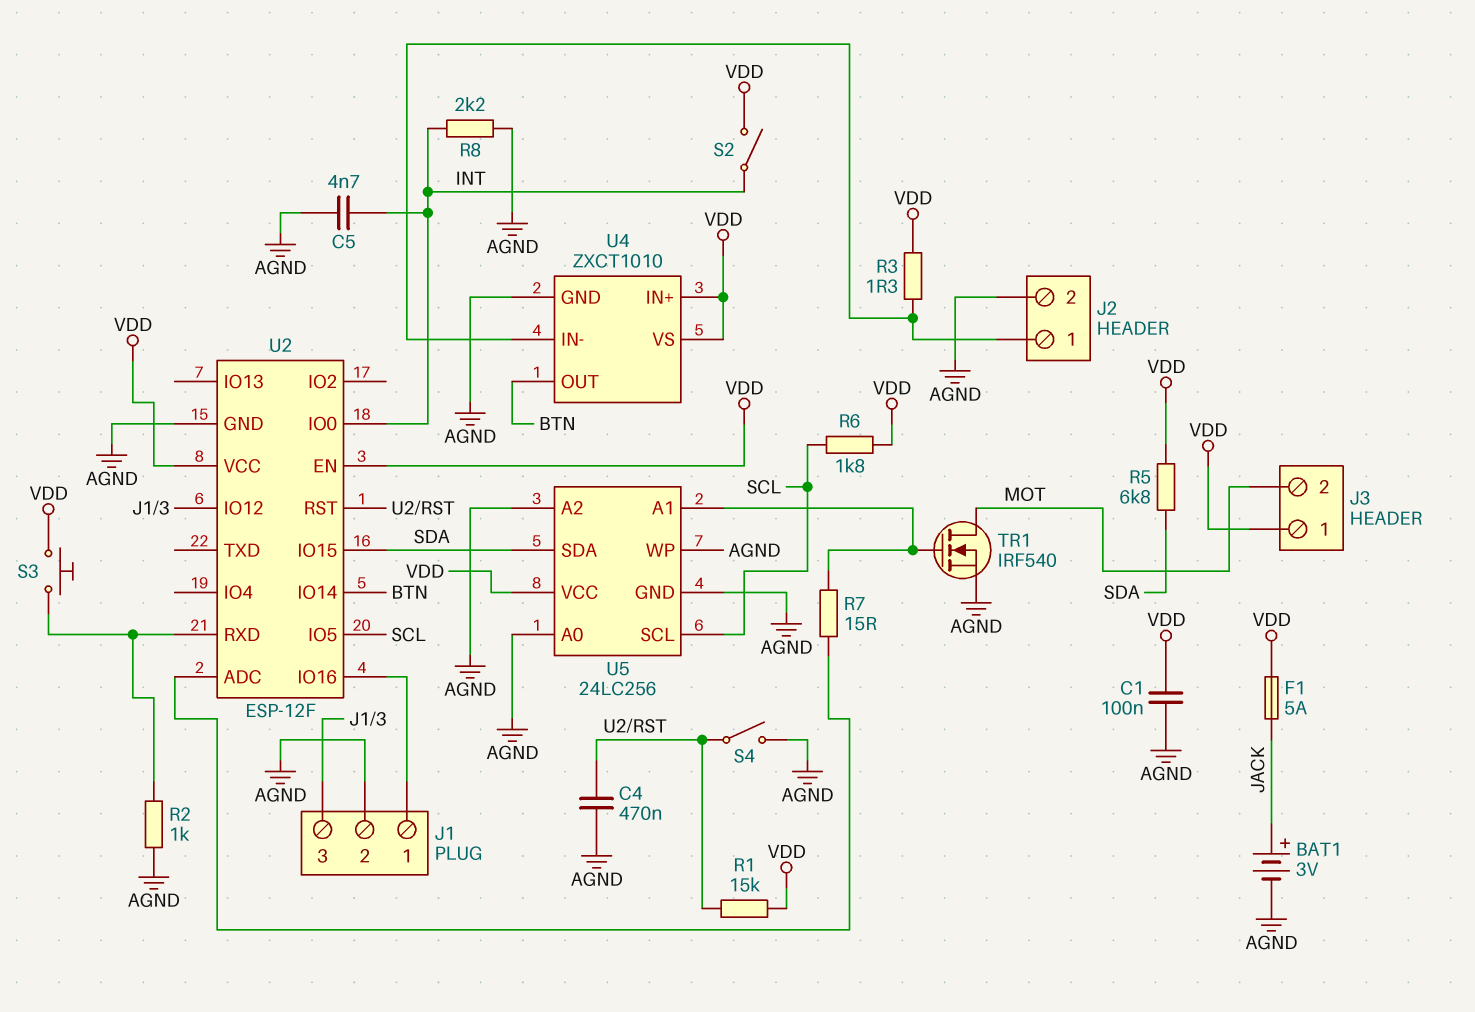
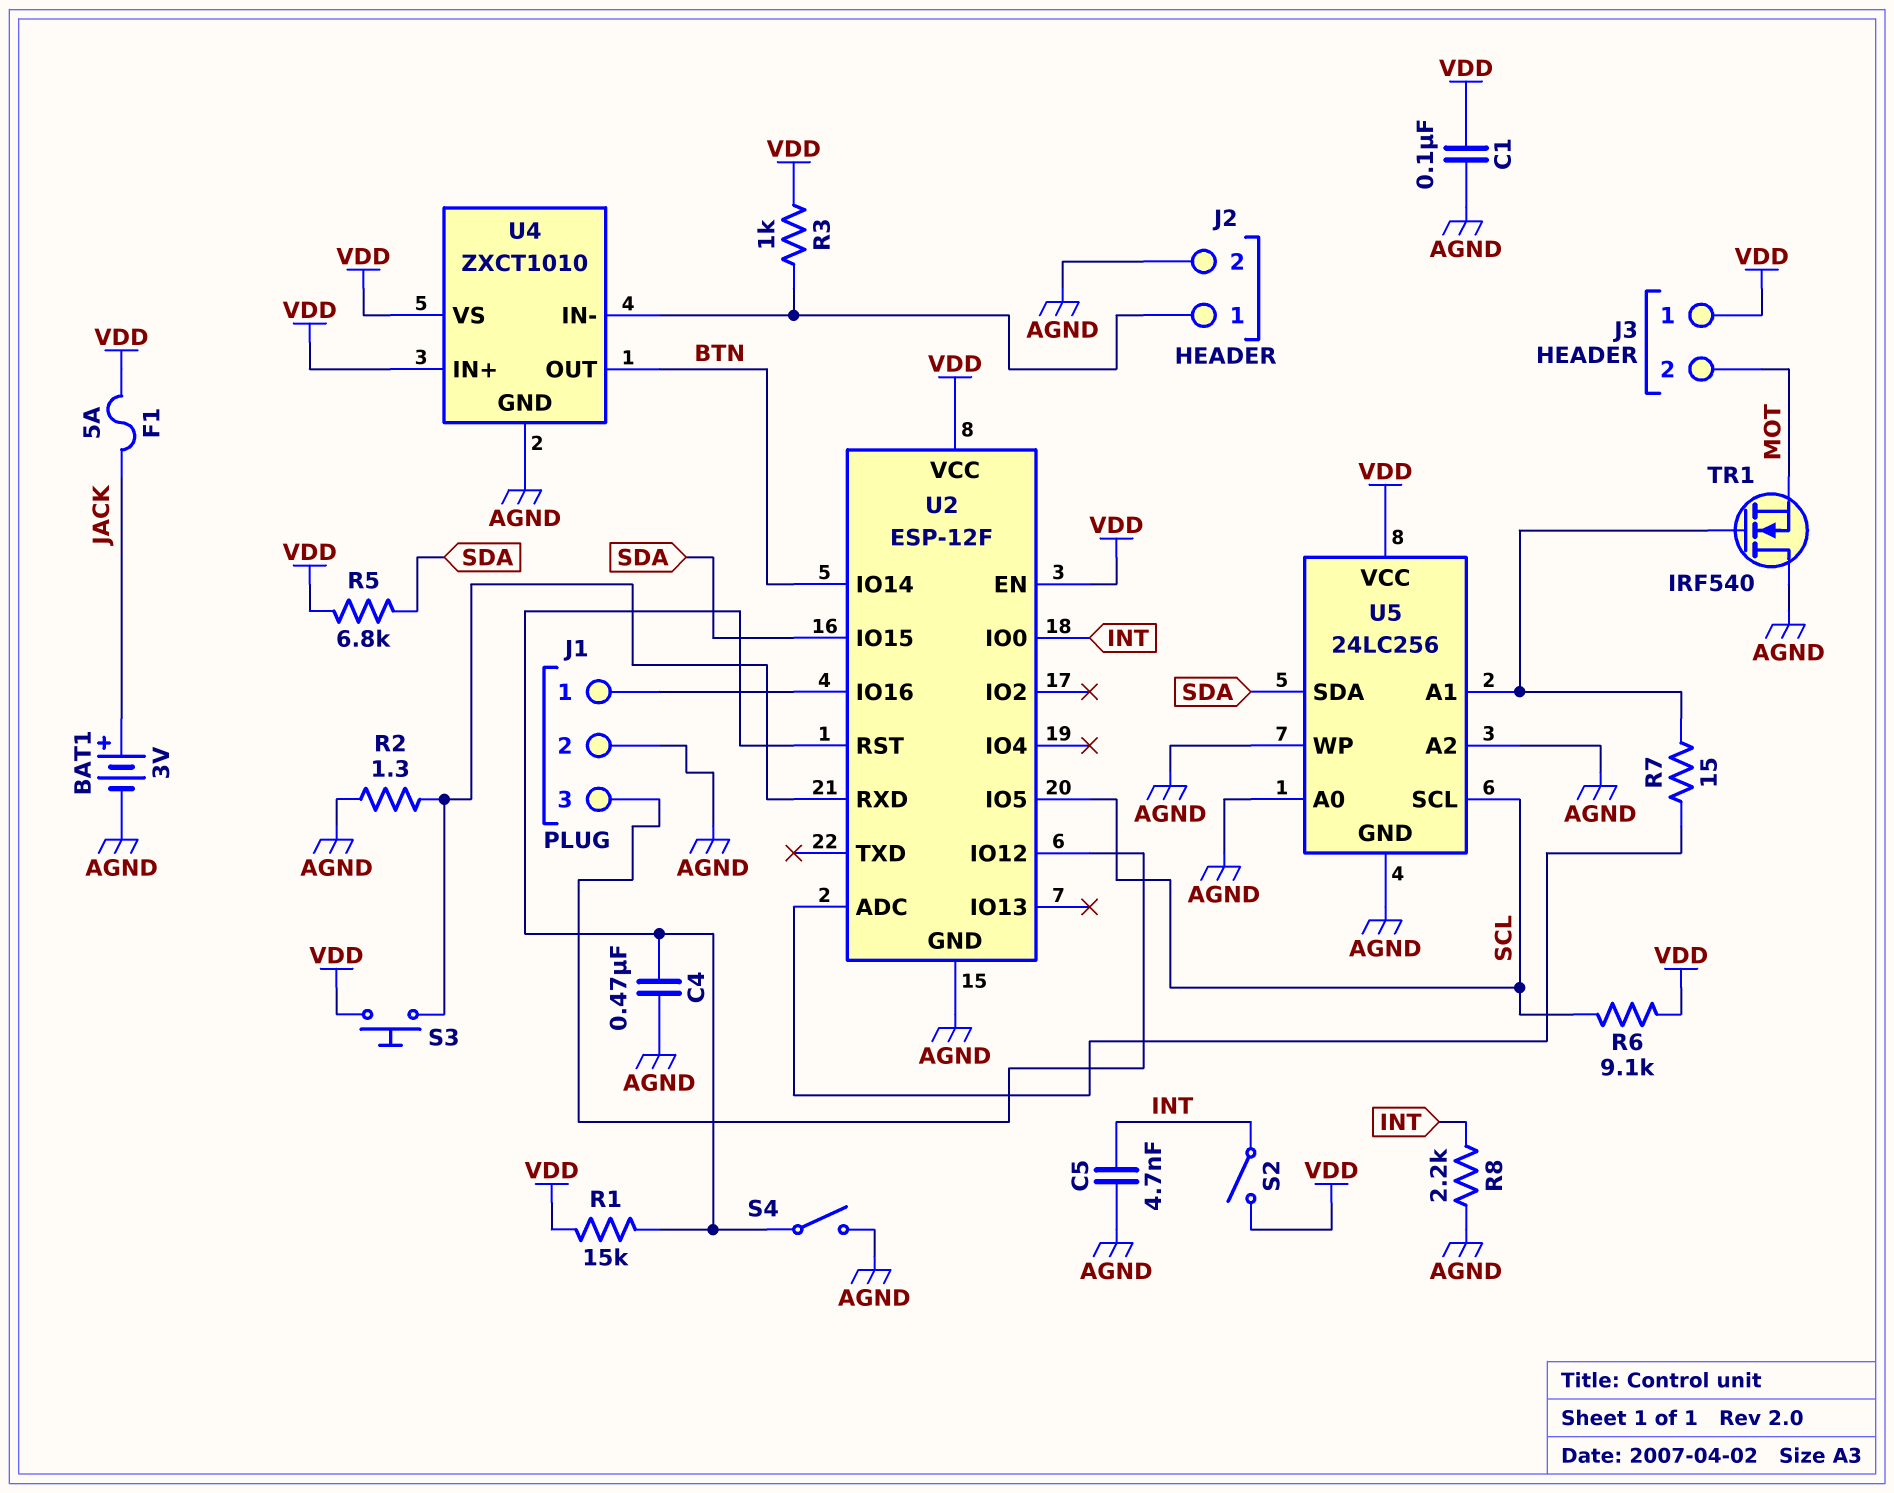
R2: 1k (AGND, U2/RXD) -> 1.3 (AGND, U2/RXD)
R3: 1.3 (J2/1, VDD) -> 1k (J2/1, VDD)
R6: 1.8k (SCL, VDD) -> 9.1k (SCL, VDD)
TR1: NMOS IRF540 (G U5/A1, D MOT, S AGND) -> NMOS IRF540 (G U5/A1, D AGND, S MOT)

